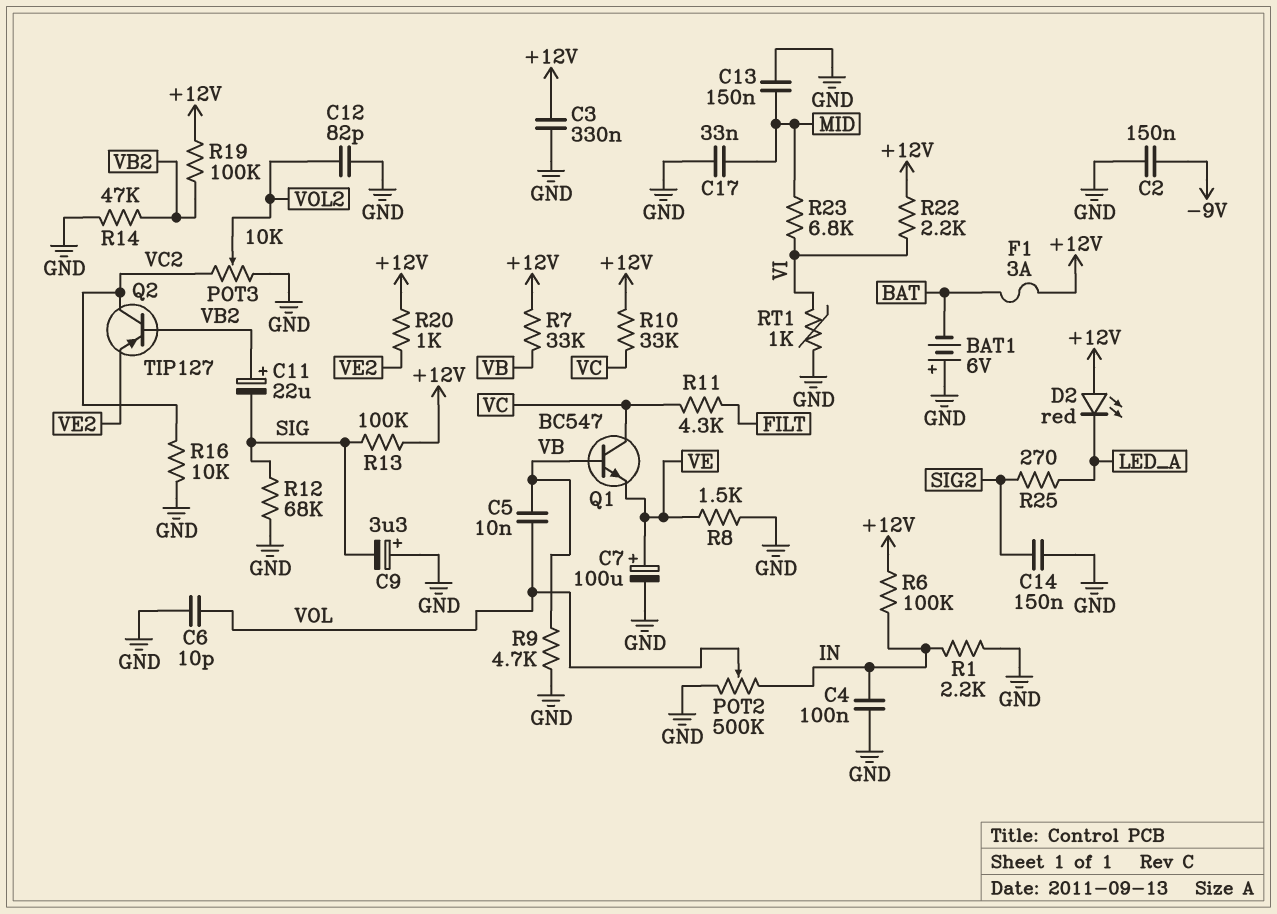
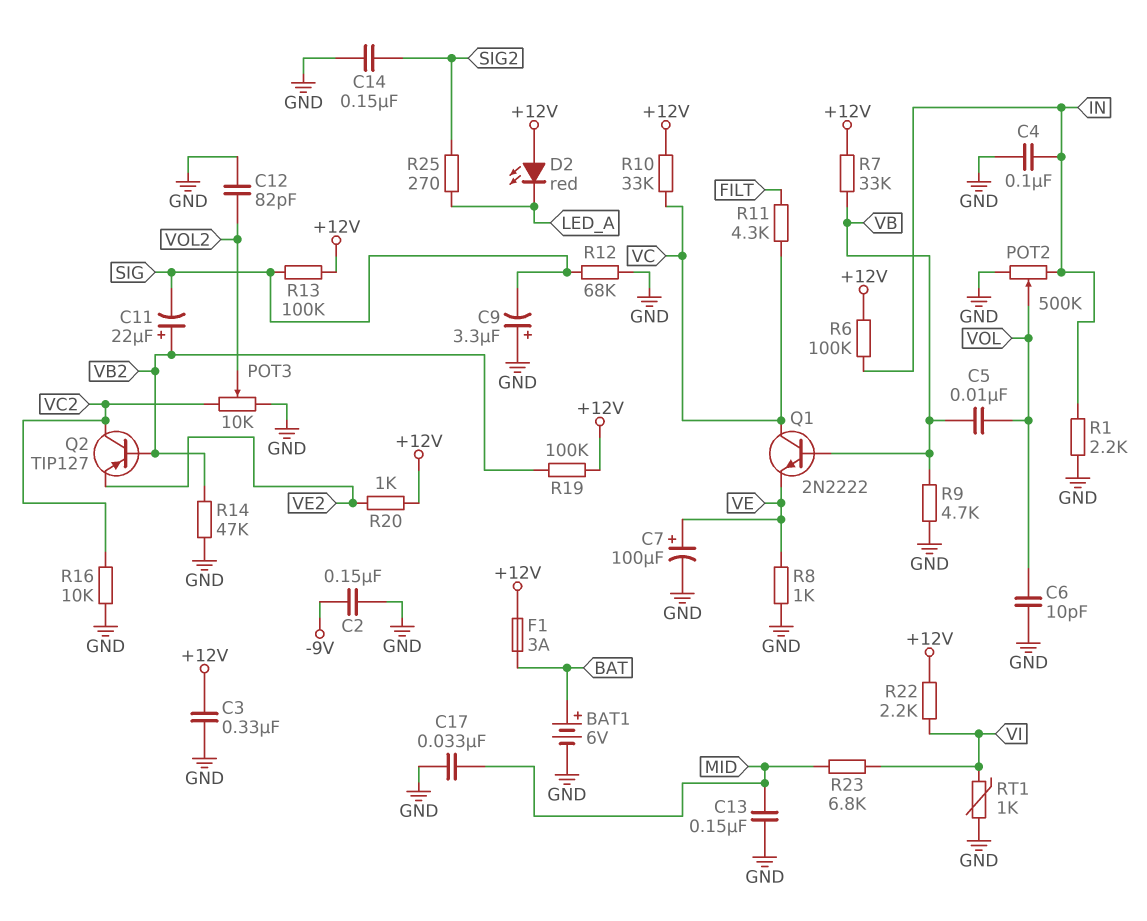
BAT1: 6V (plus GND, minus BAT) -> 6V (plus BAT, minus GND)
Q1: NPN BC547 (B VB, C VC, E VE) -> NPN 2N2222 (B VB, C VC, E VE)
R8: 1.5k (GND, VE) -> 1k (GND, VE)

